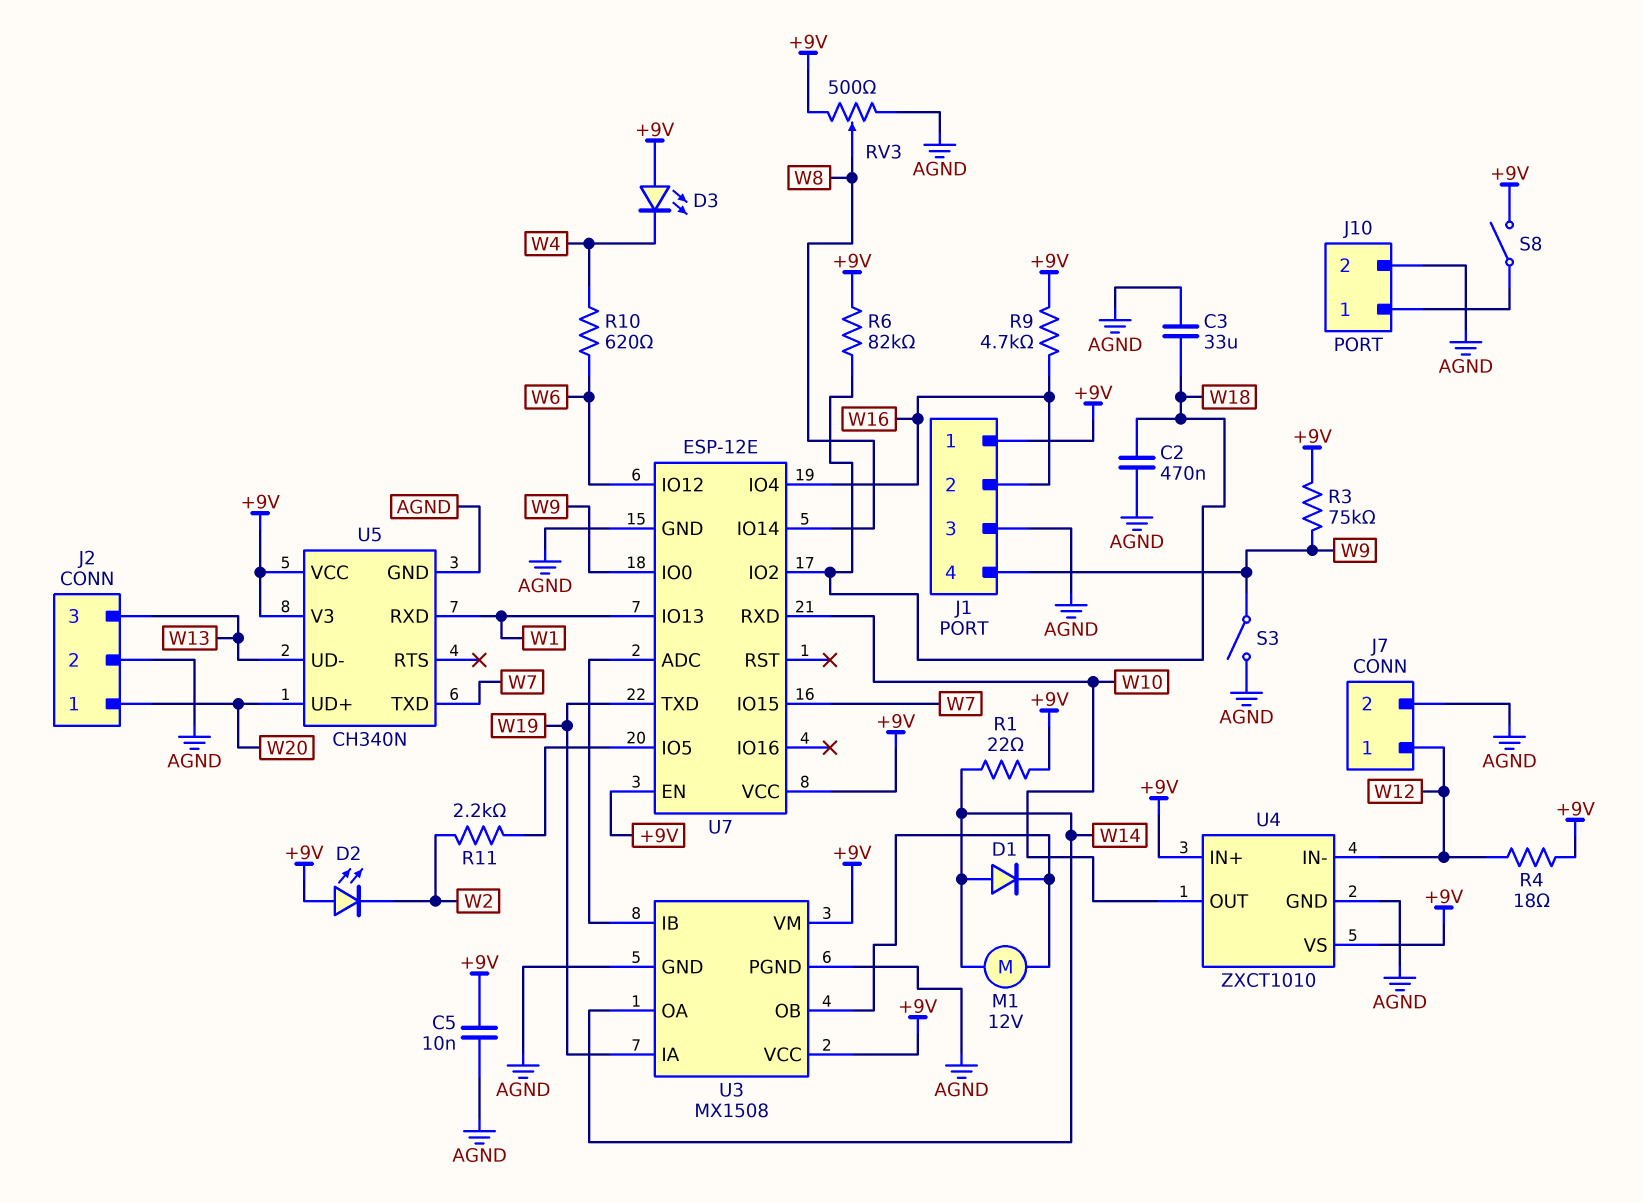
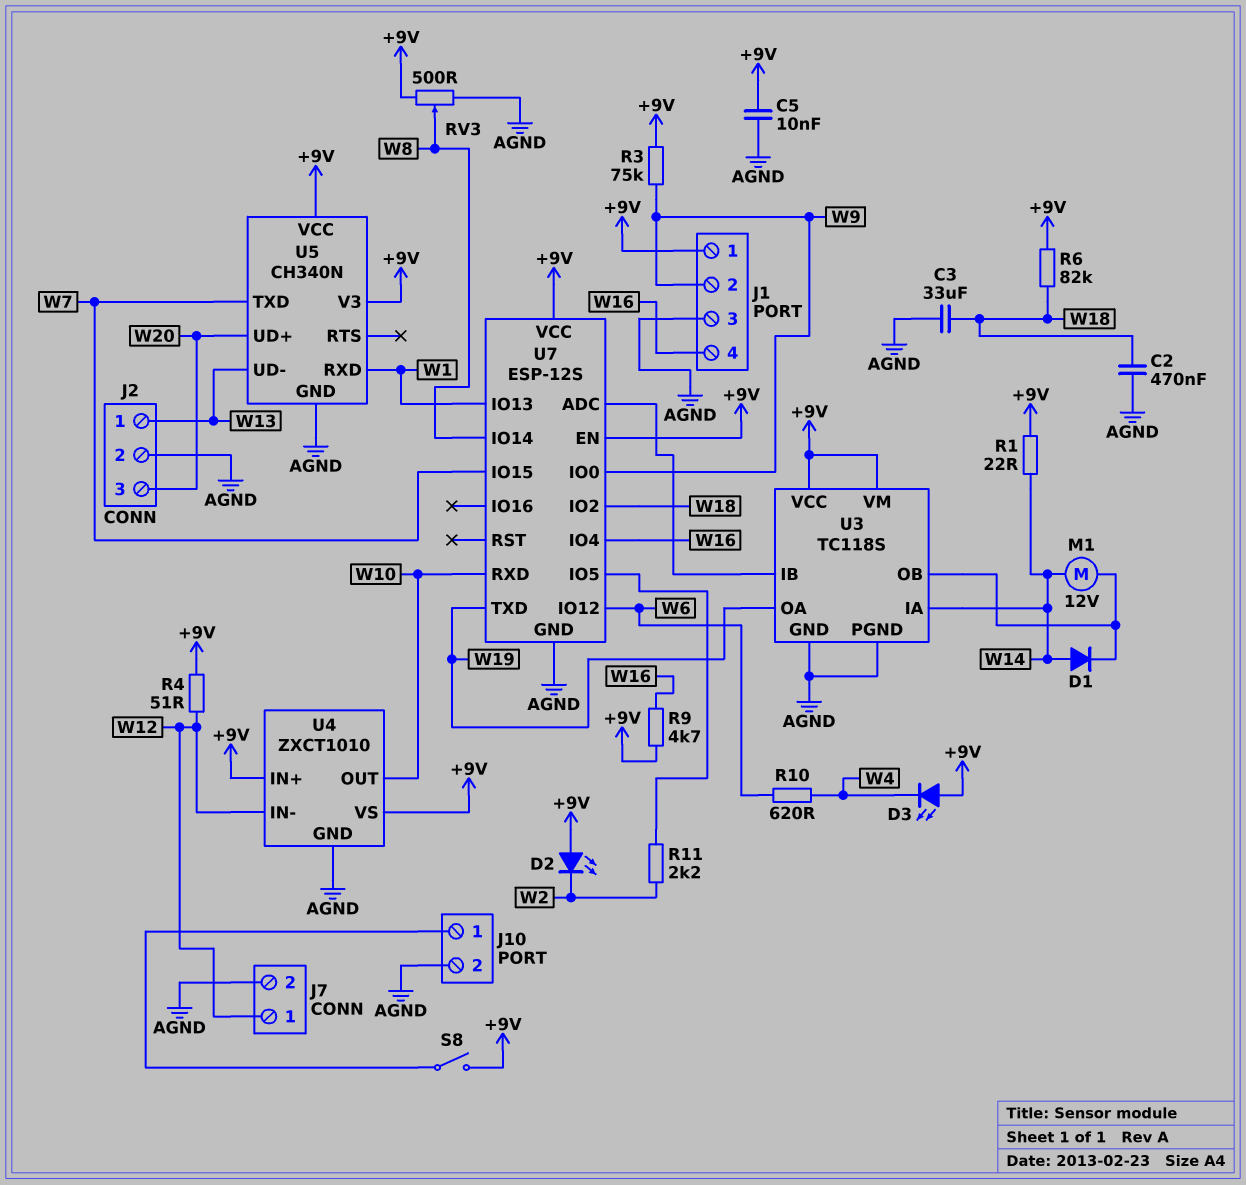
J1 pin 2: W16 -> W9
J1 pin 4: W9 -> W16
J2 pin 1: W20 -> W13
J2 pin 3: W13 -> W20
R4: 18 (+9V, W12) -> 51 (+9V, W12)
S3: switch (AGND, W9) -> none
U3: MX1508 -> TC118S
U3 pin IA: W19 -> W14
U3 pin OA: W14 -> W19
U7: ESP-12E -> ESP-12S

